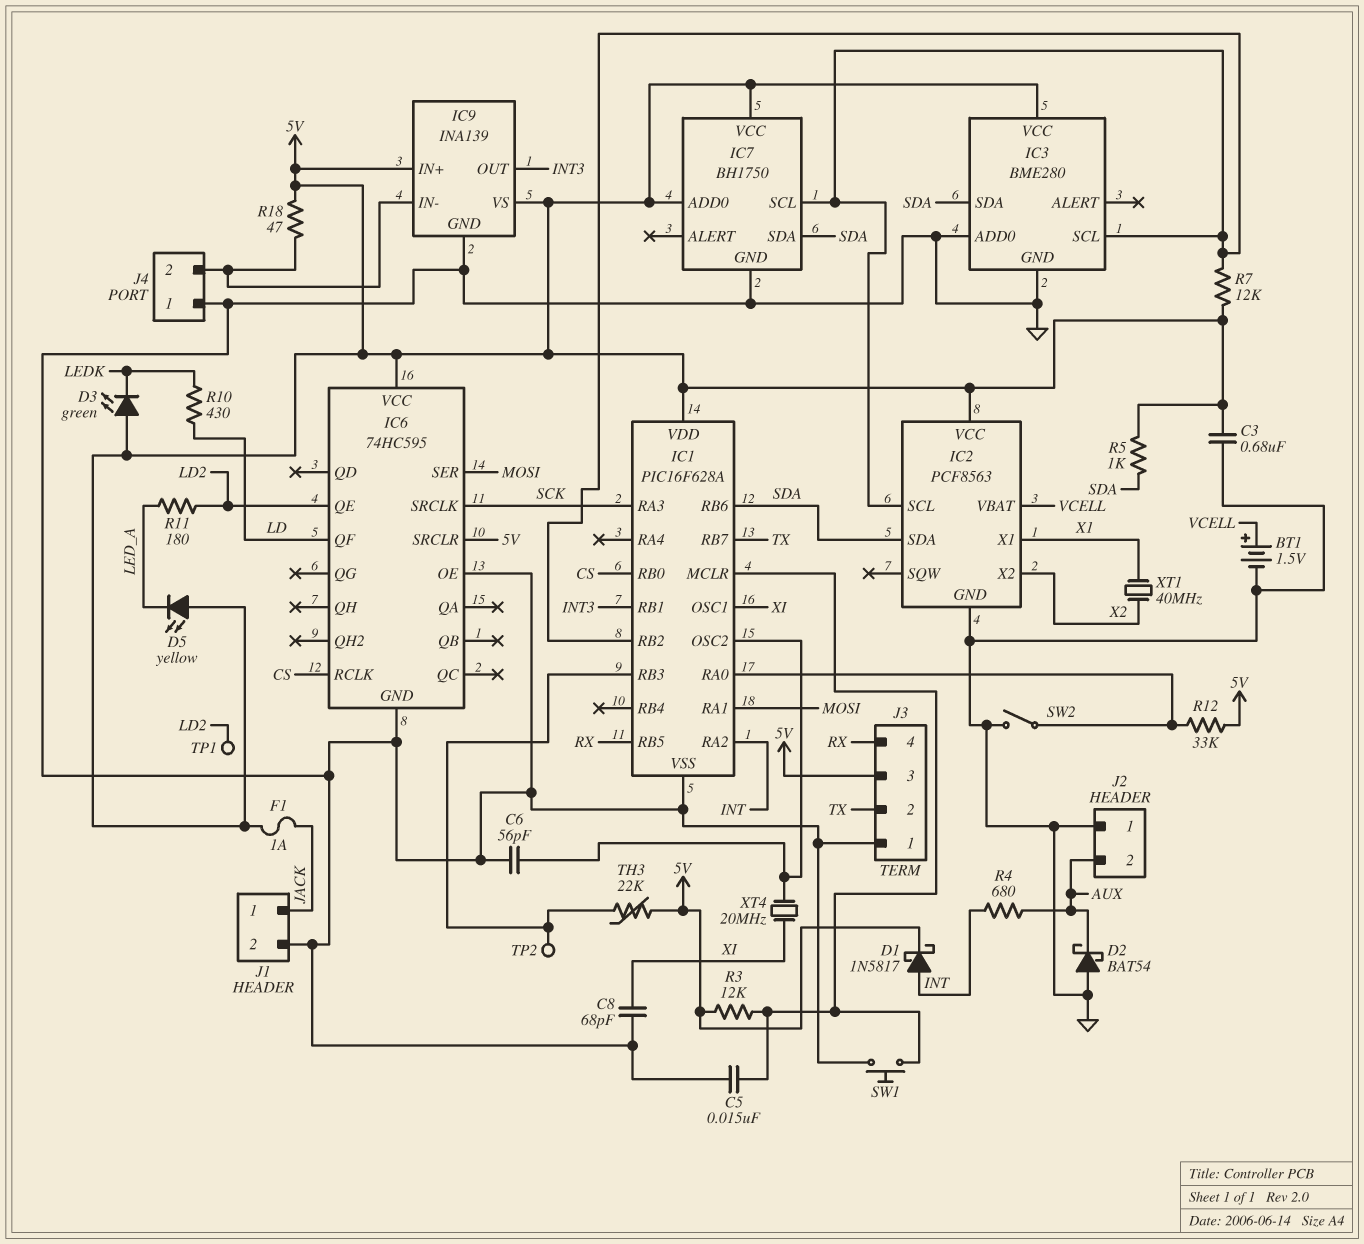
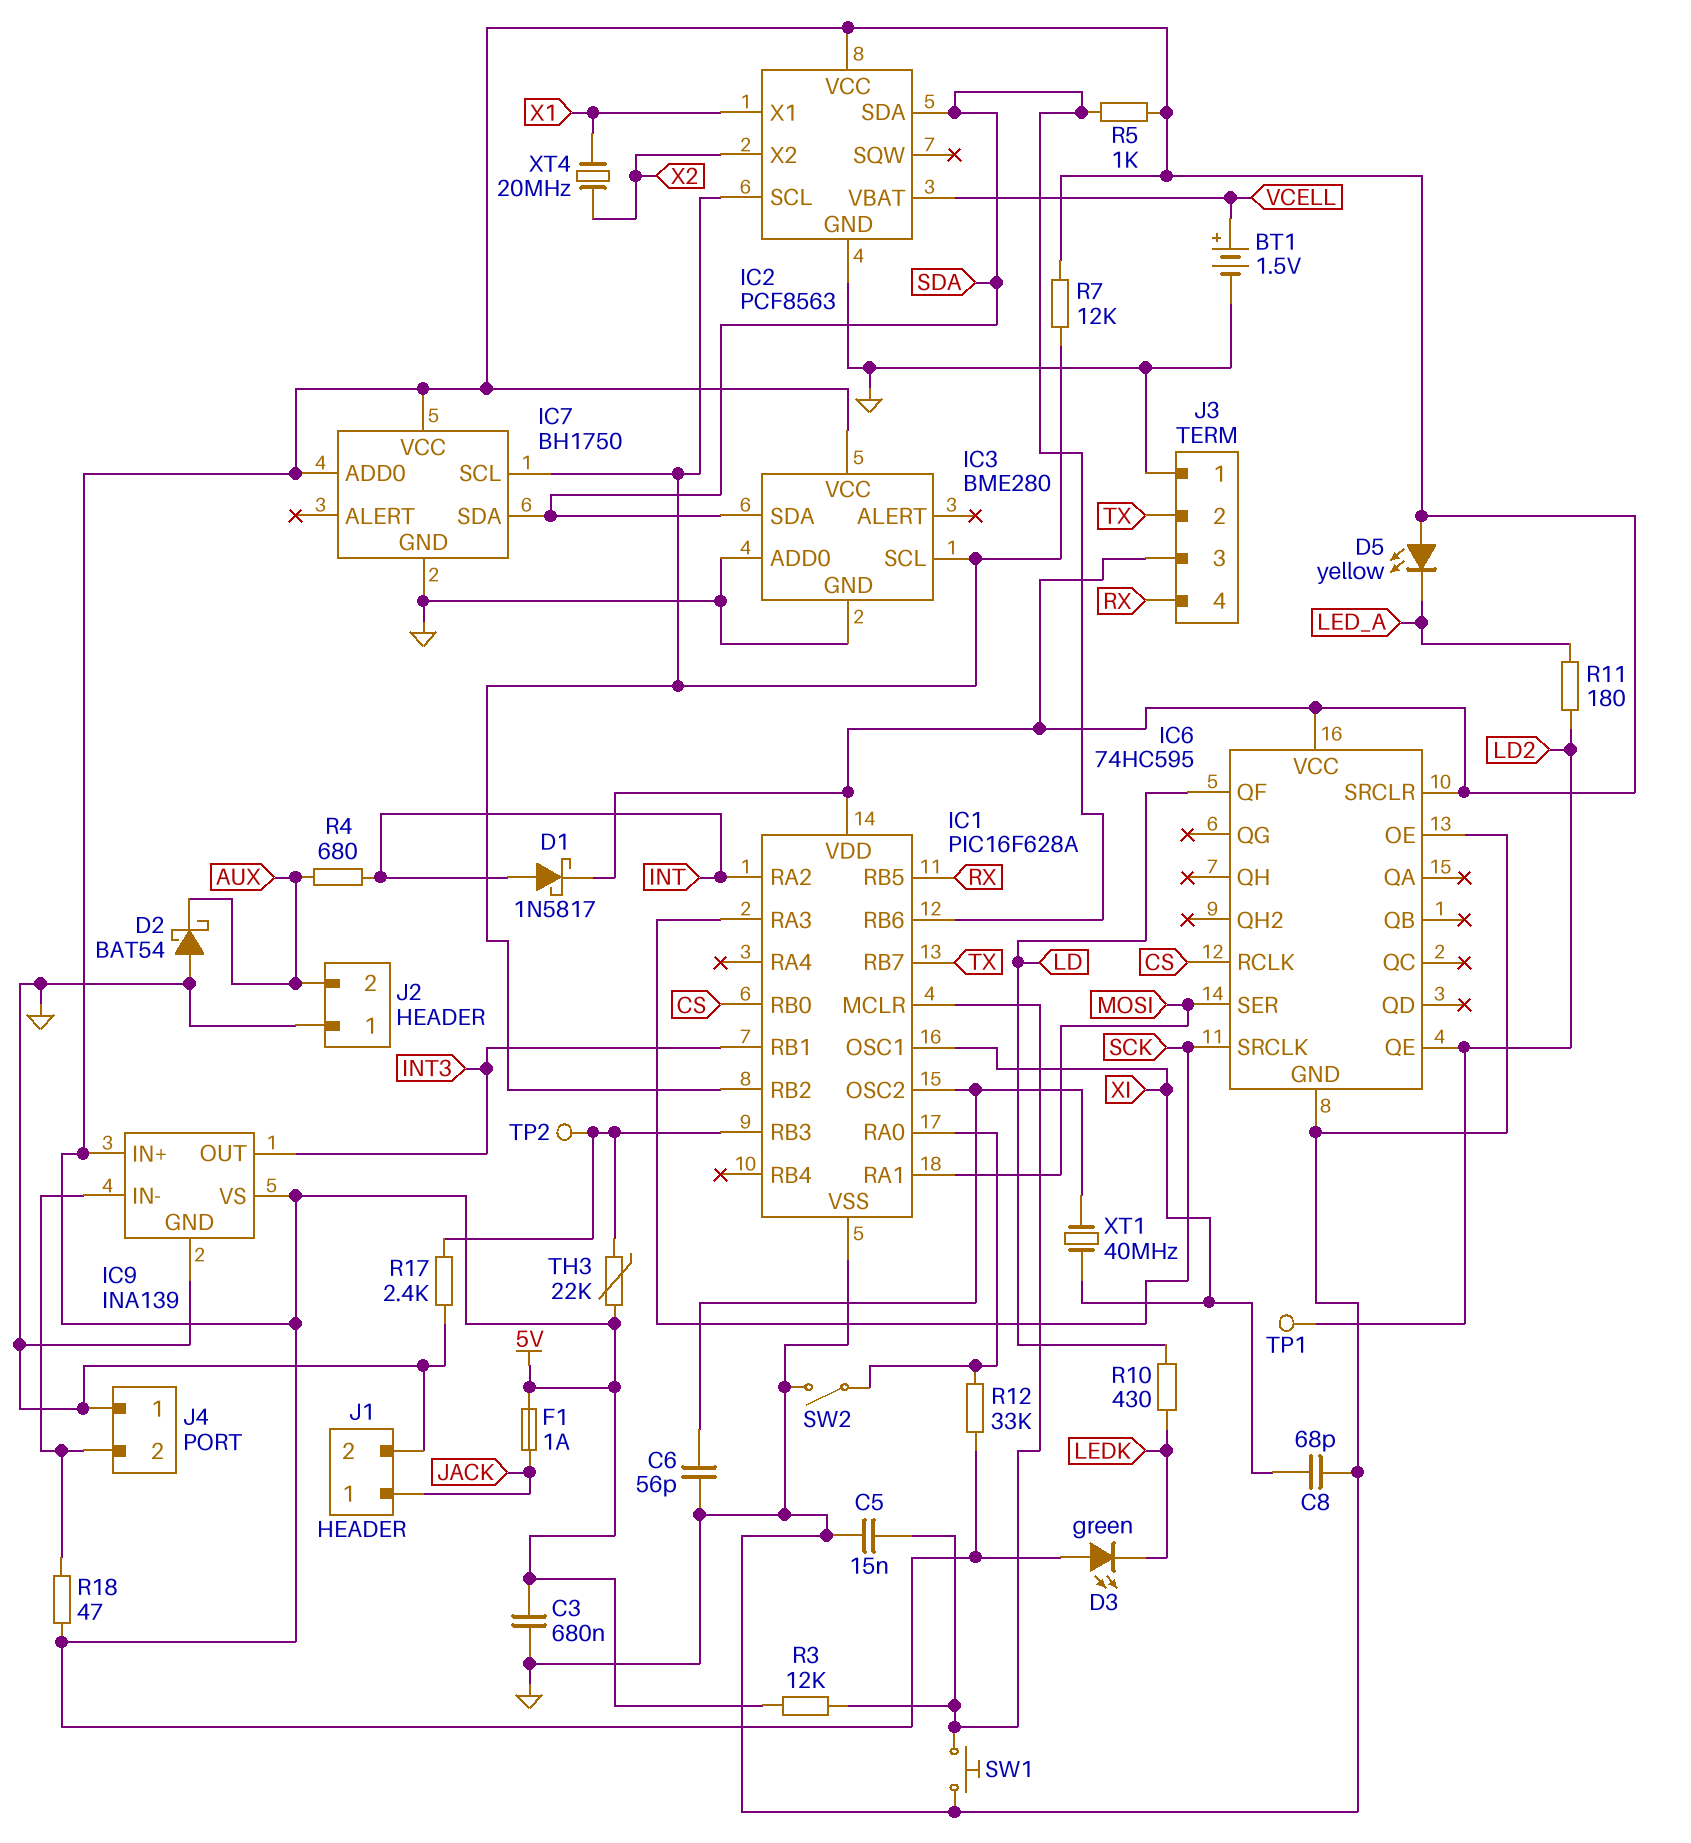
R17: none -> 2.4k (GND, IC1/RB3)
XT1: 40MHz (X1, X2) -> 40MHz (IC1/OSC2, XI)
XT4: 20MHz (IC1/OSC2, XI) -> 20MHz (X1, X2)

